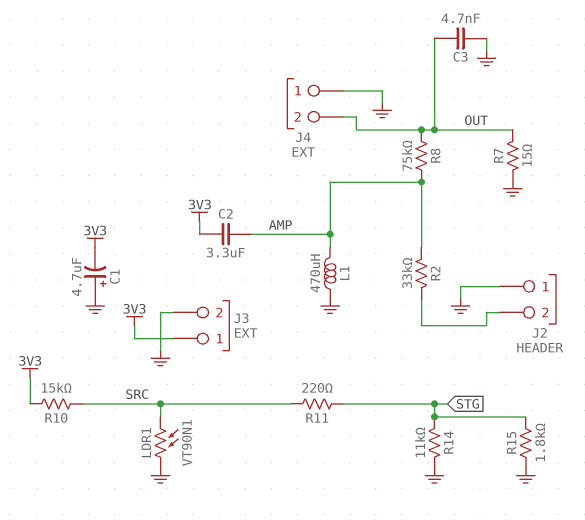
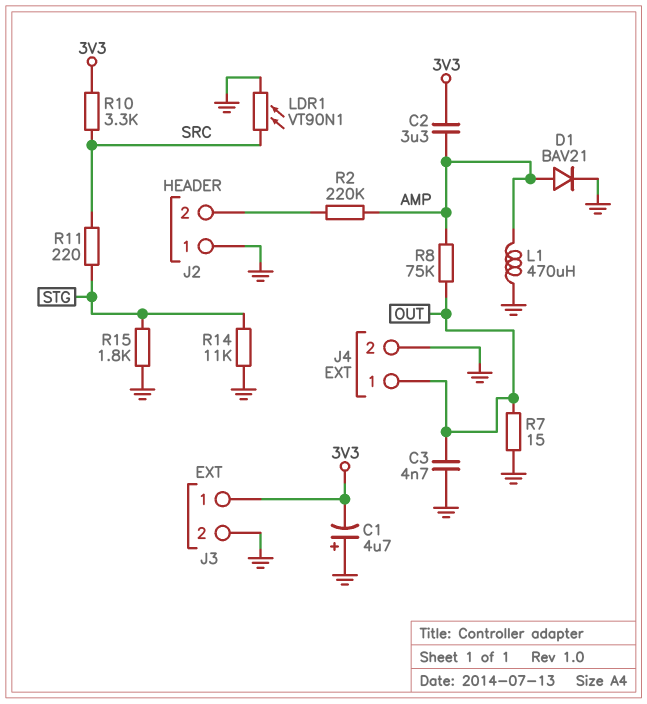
D1: none -> diode BAV21 (A AMP, K GND)
J4 pin 1: GND -> OUT
J4 pin 2: OUT -> GND
R2: 33k (AMP, J2/2) -> 220k (AMP, J2/2)
R10: 15k (3V3, SRC) -> 3.3k (3V3, SRC)

